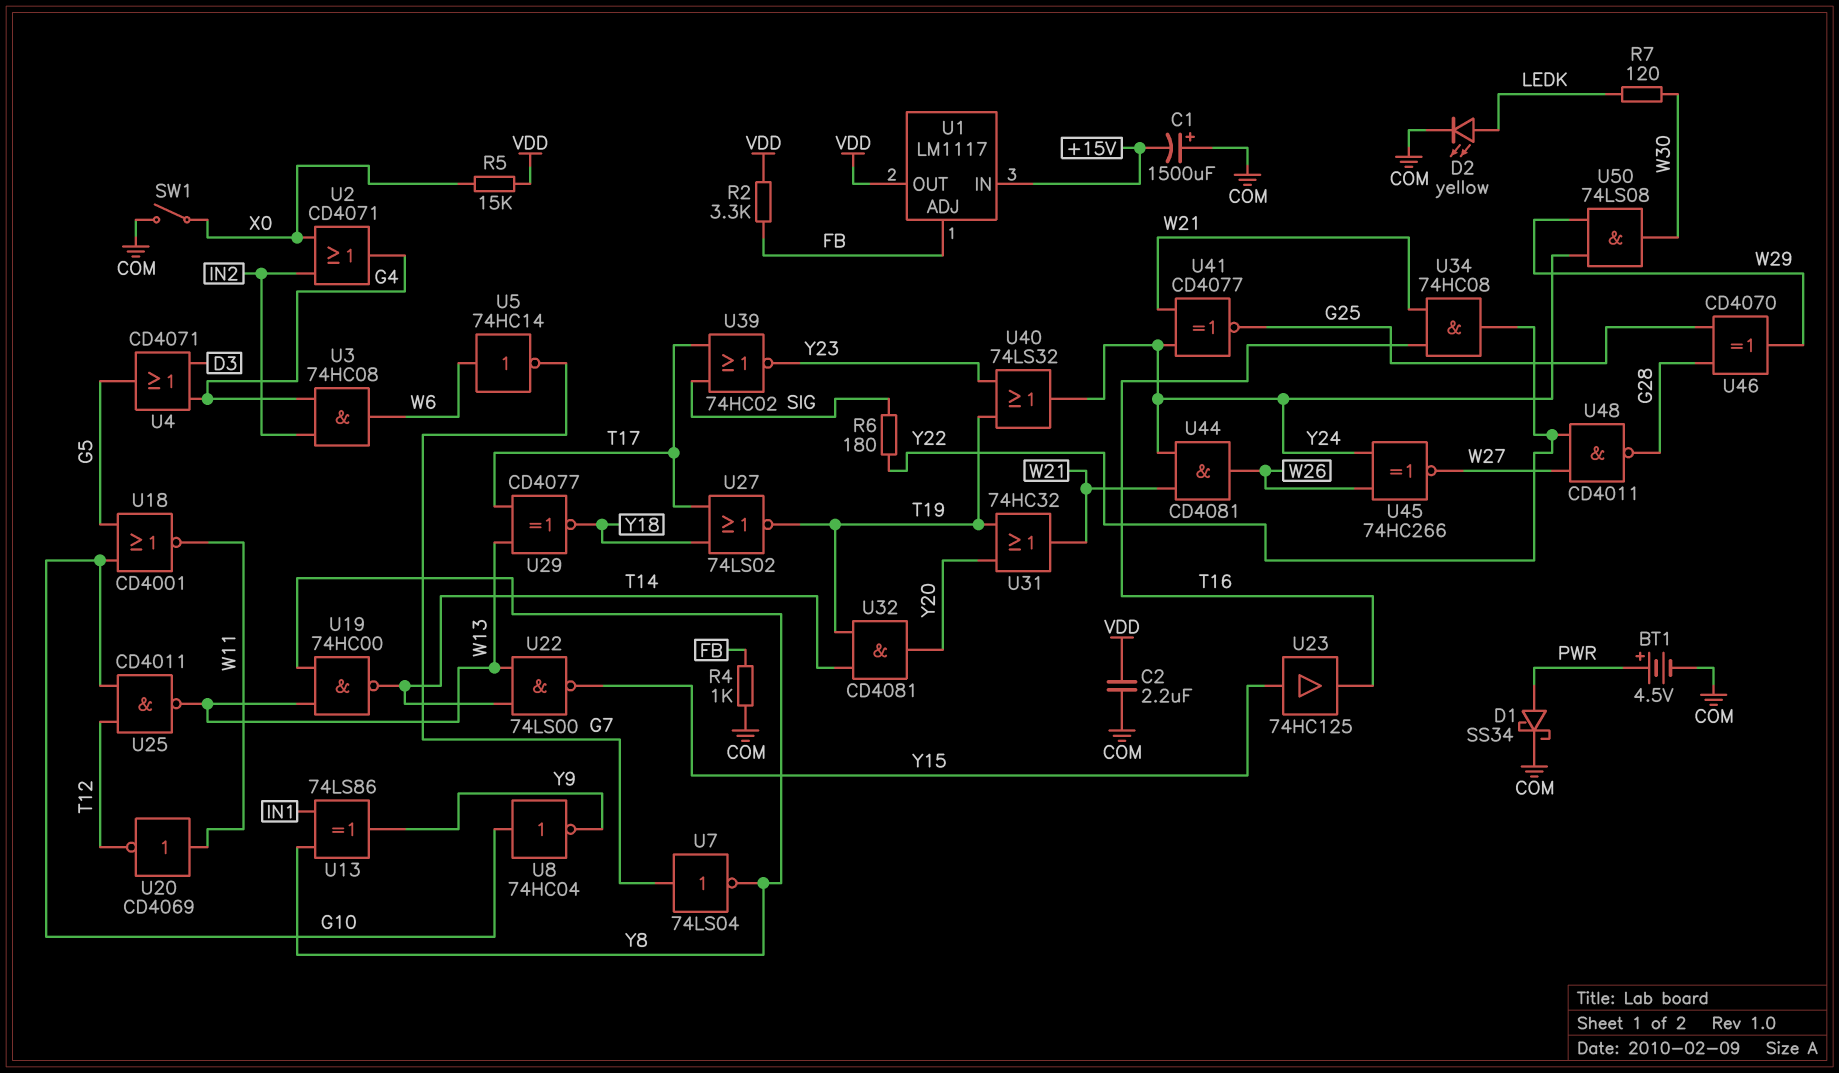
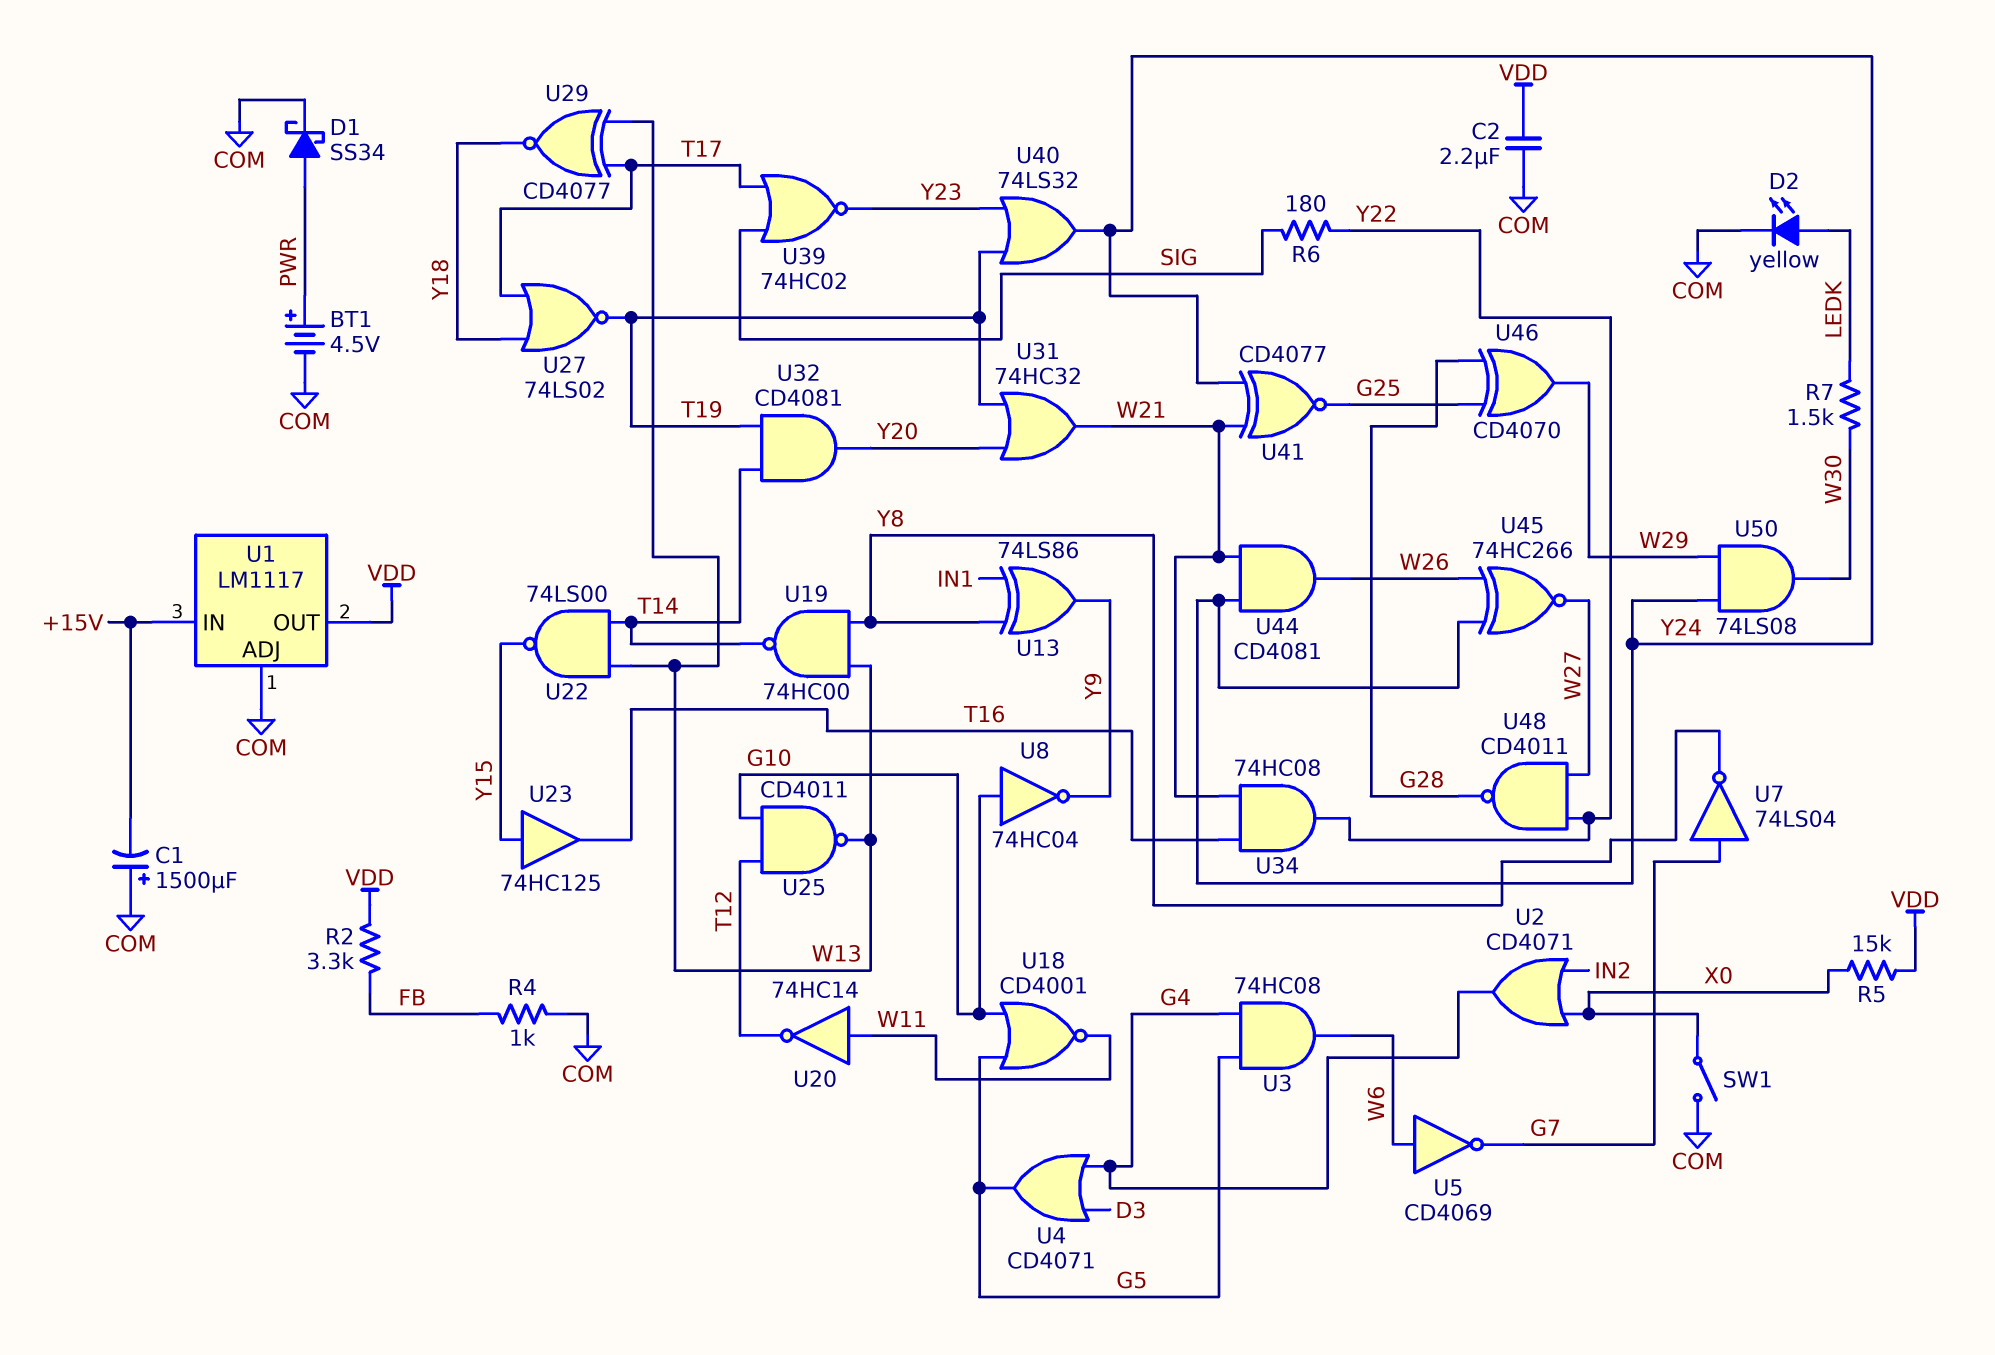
R7: 120 (LEDK, W30) -> 1.5k (LEDK, W30)
U1 pin ADJ: FB -> COM
U3: AND 74HC08 (in G4, in IN2, out W6) -> AND 74HC08 (in G4, in G5, out W6)
U5: NOT 74HC14 (in W6, out G7) -> NOT CD4069 (in W6, out G7)
U20: NOT CD4069 (in W11, out T12) -> NOT 74HC14 (in W11, out T12)

